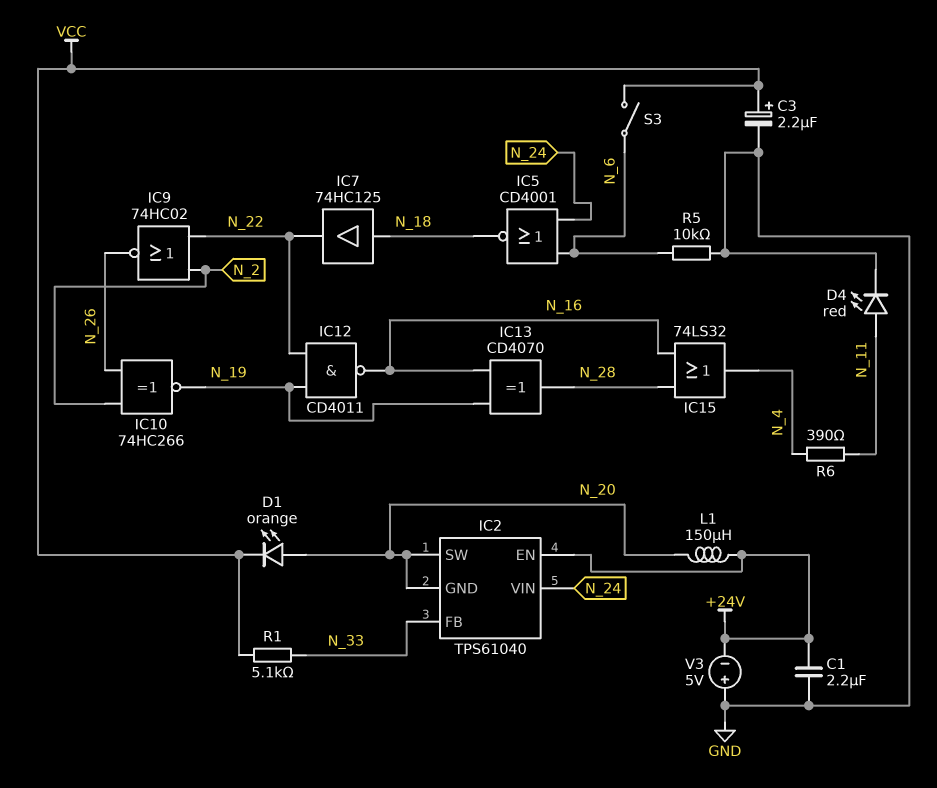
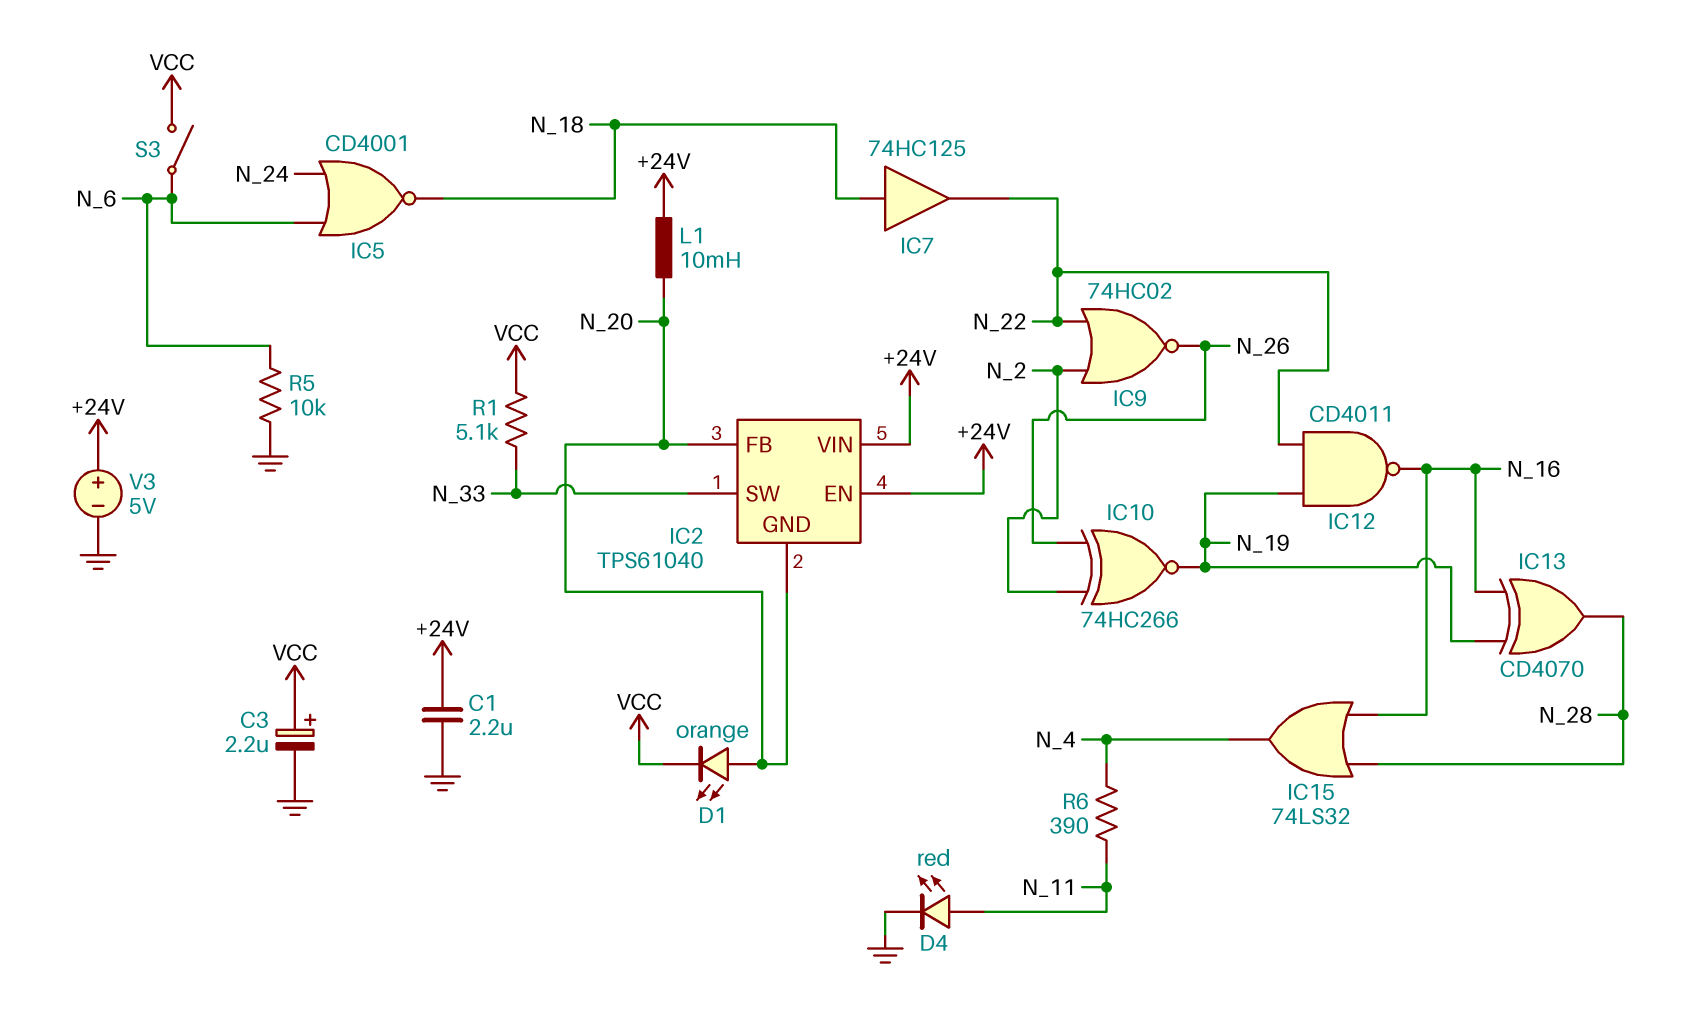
IC2 pin FB: N_33 -> N_20
IC2 pin SW: N_20 -> N_33
IC2 pin VIN: N_24 -> +24V
L1: 150uH (+24V, N_20) -> 10mH (+24V, N_20)
V3: 5V (plus GND, minus +24V) -> 5V (plus +24V, minus GND)

